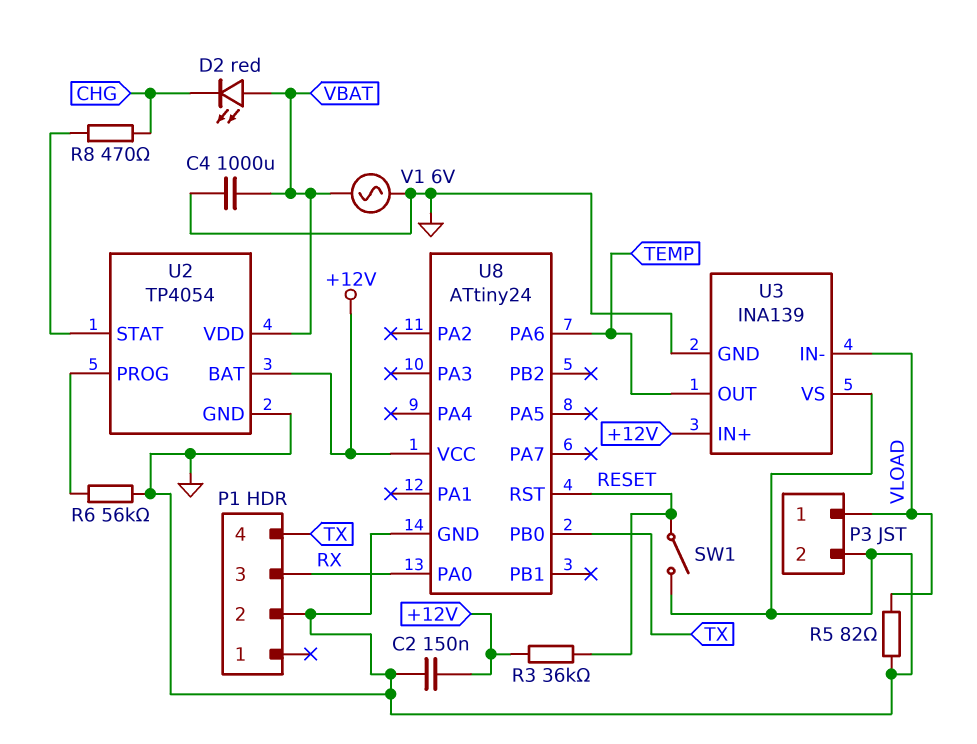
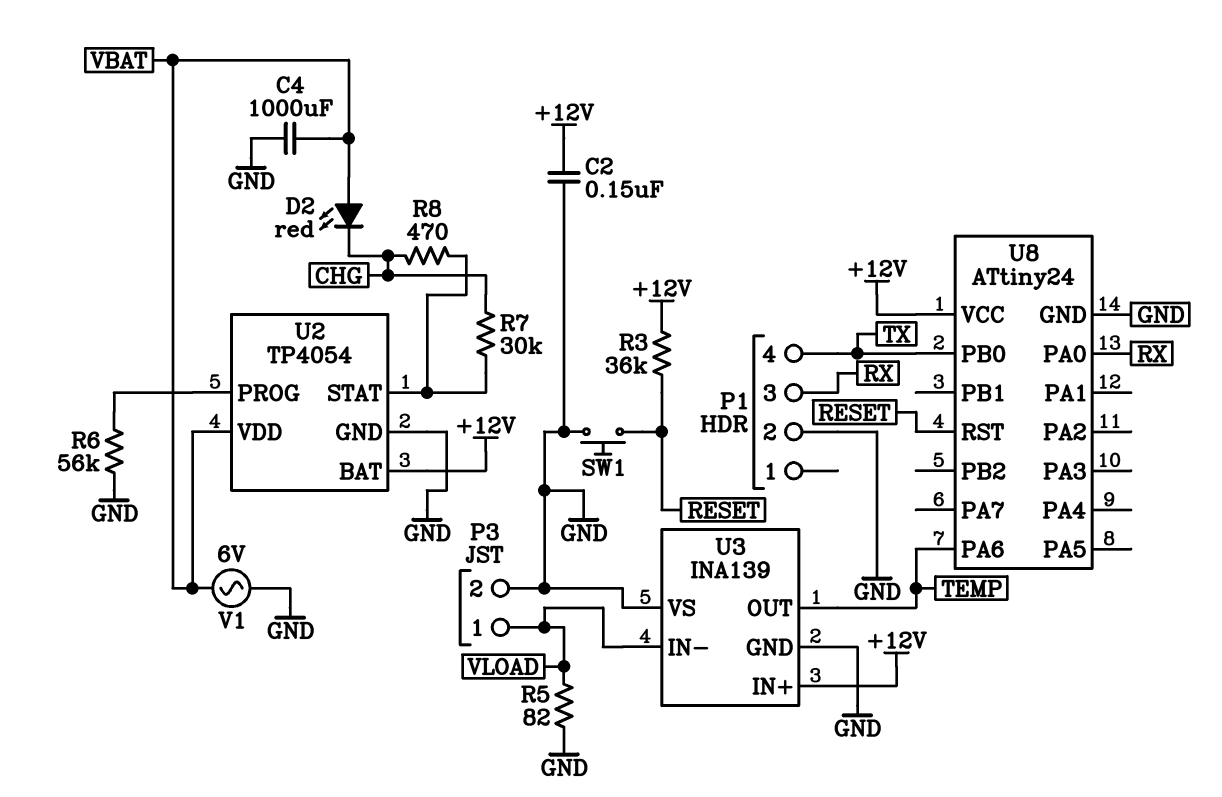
R7: none -> 30k (CHG, U2/STAT)
SW1: switch (GND, RESET) -> button (GND, RESET)

